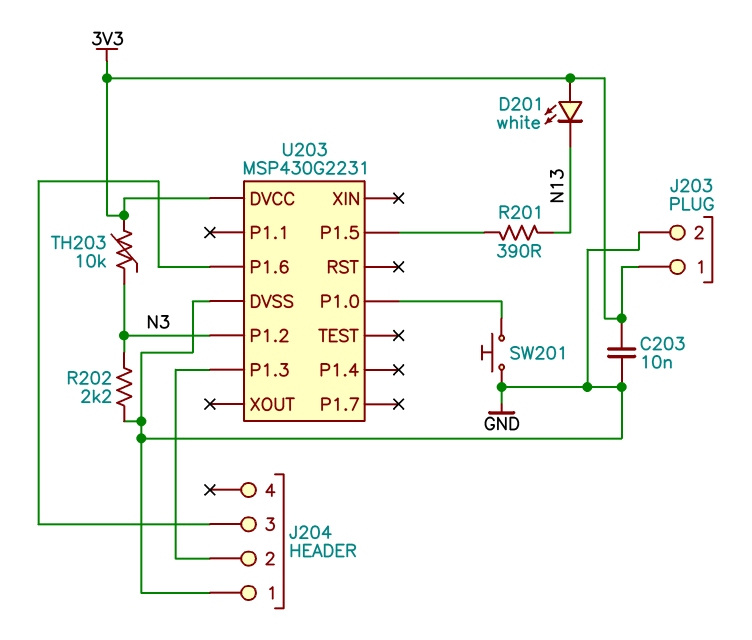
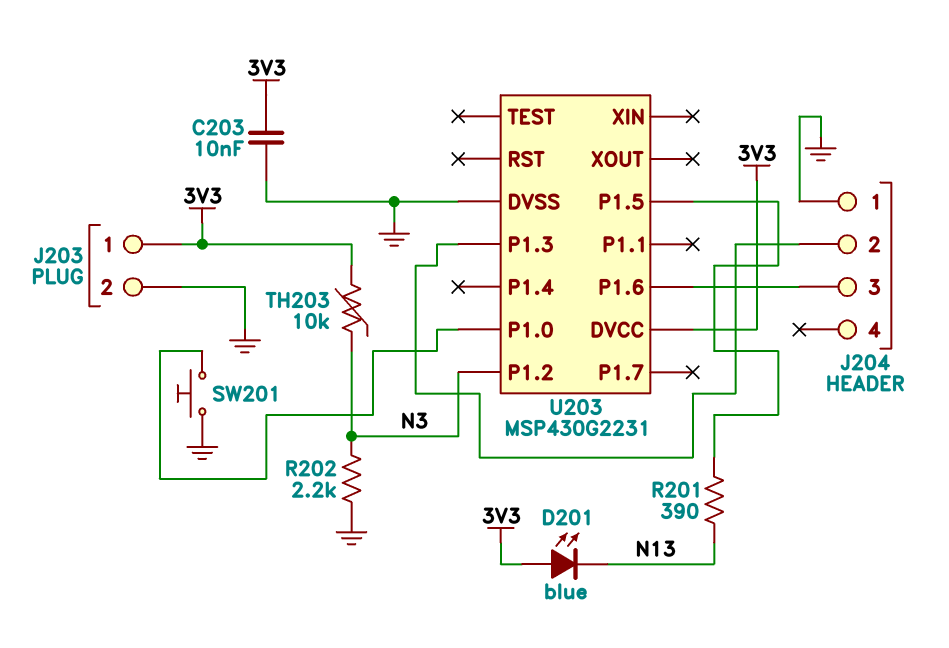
D201: LED white (A 3V3, K N13) -> LED blue (A 3V3, K N13)

